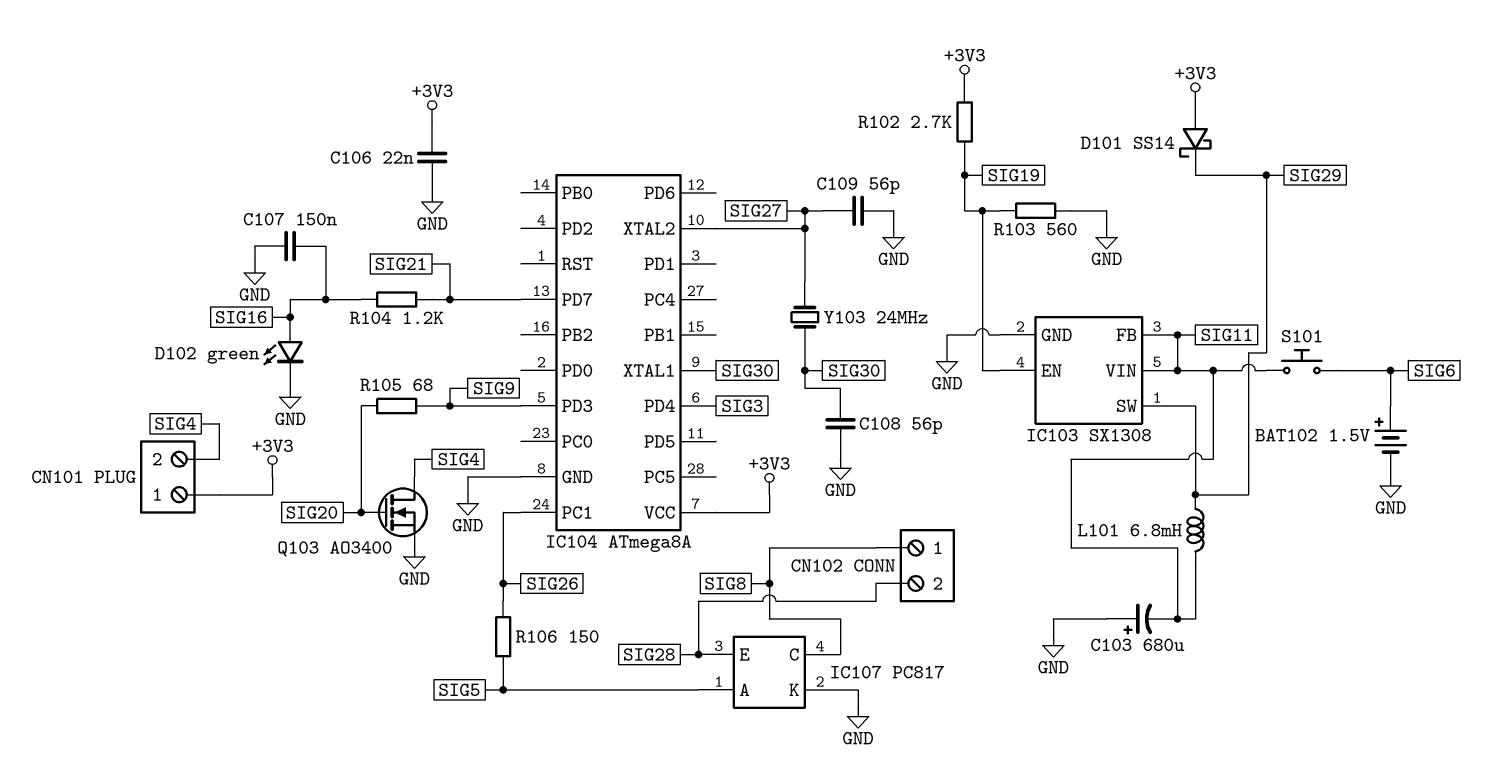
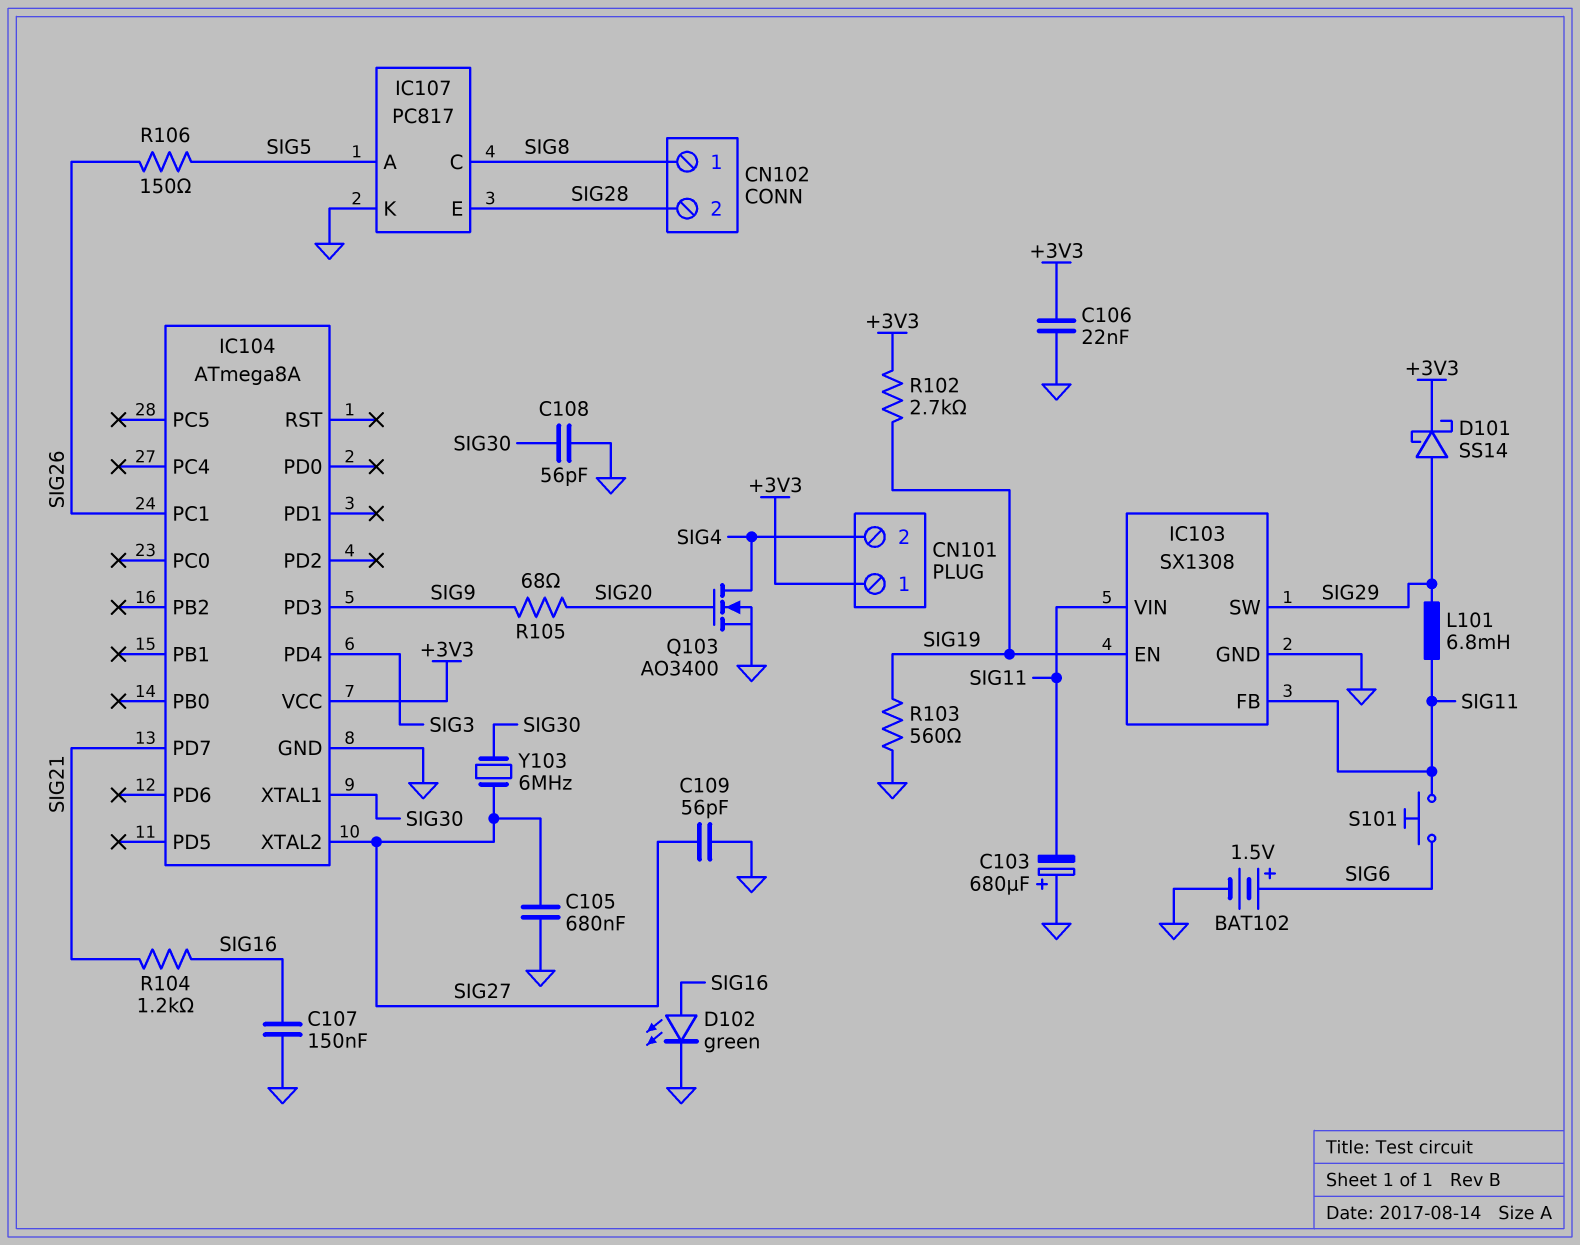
C105: none -> 680nF (GND, SIG27)
D101: schottky SS14 (A +3V3, K SIG29) -> schottky SS14 (A SIG29, K +3V3)
Y103: 24MHz (SIG27, SIG30) -> 6MHz (SIG27, SIG30)

